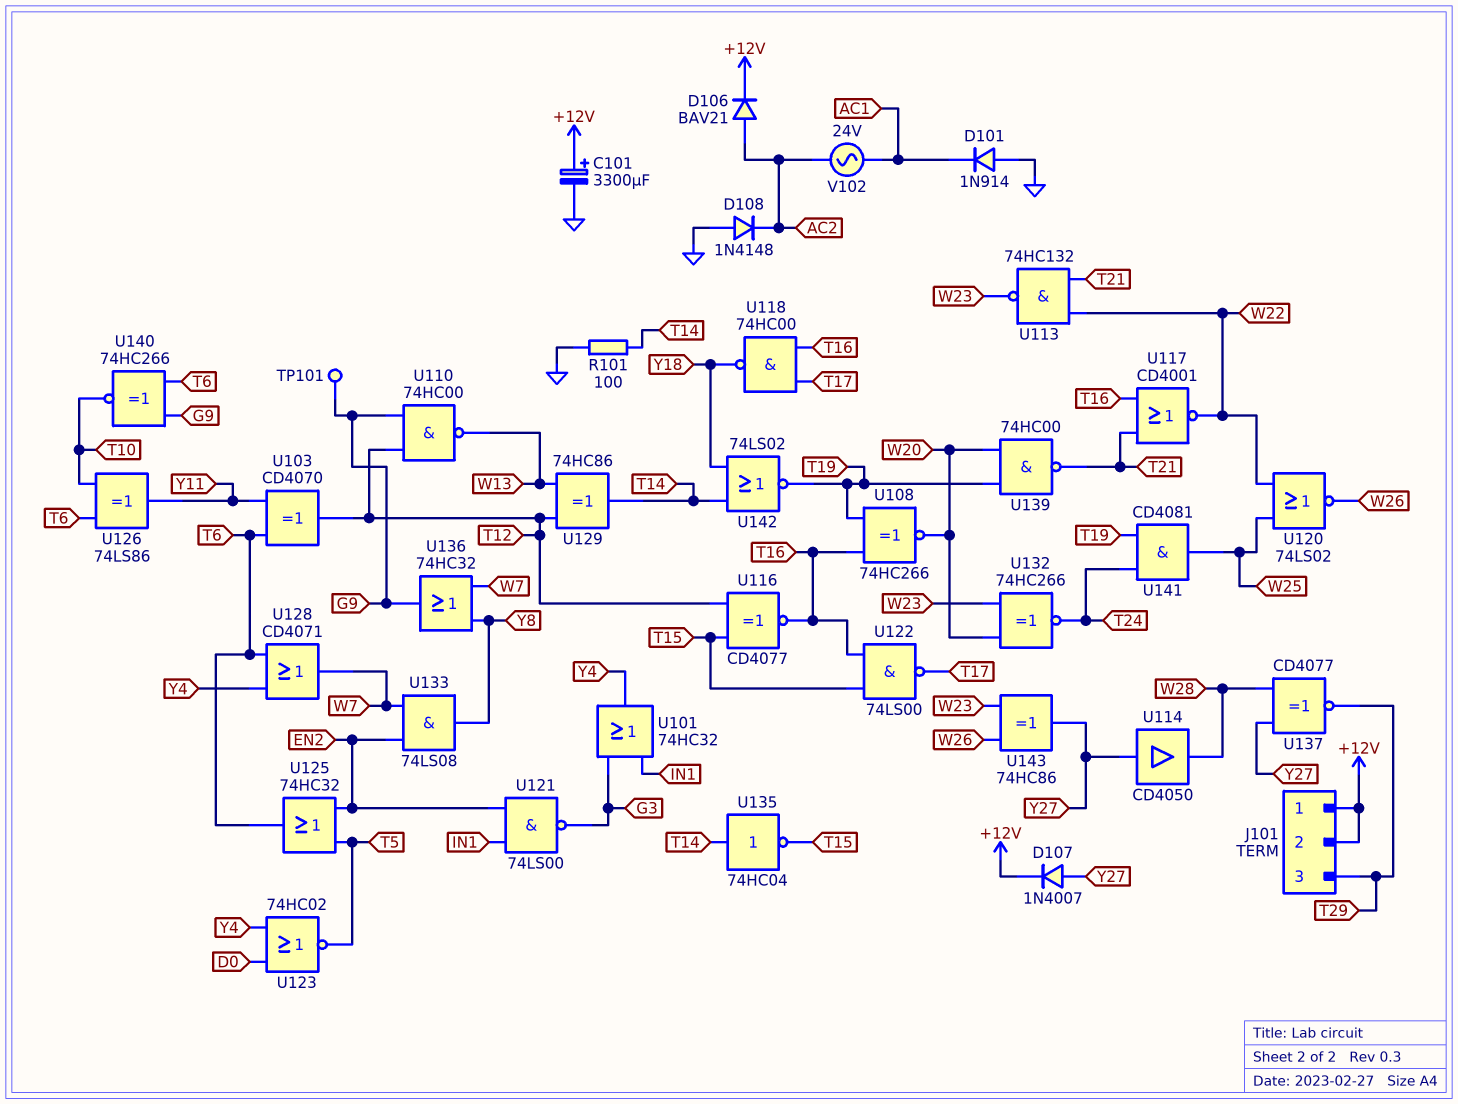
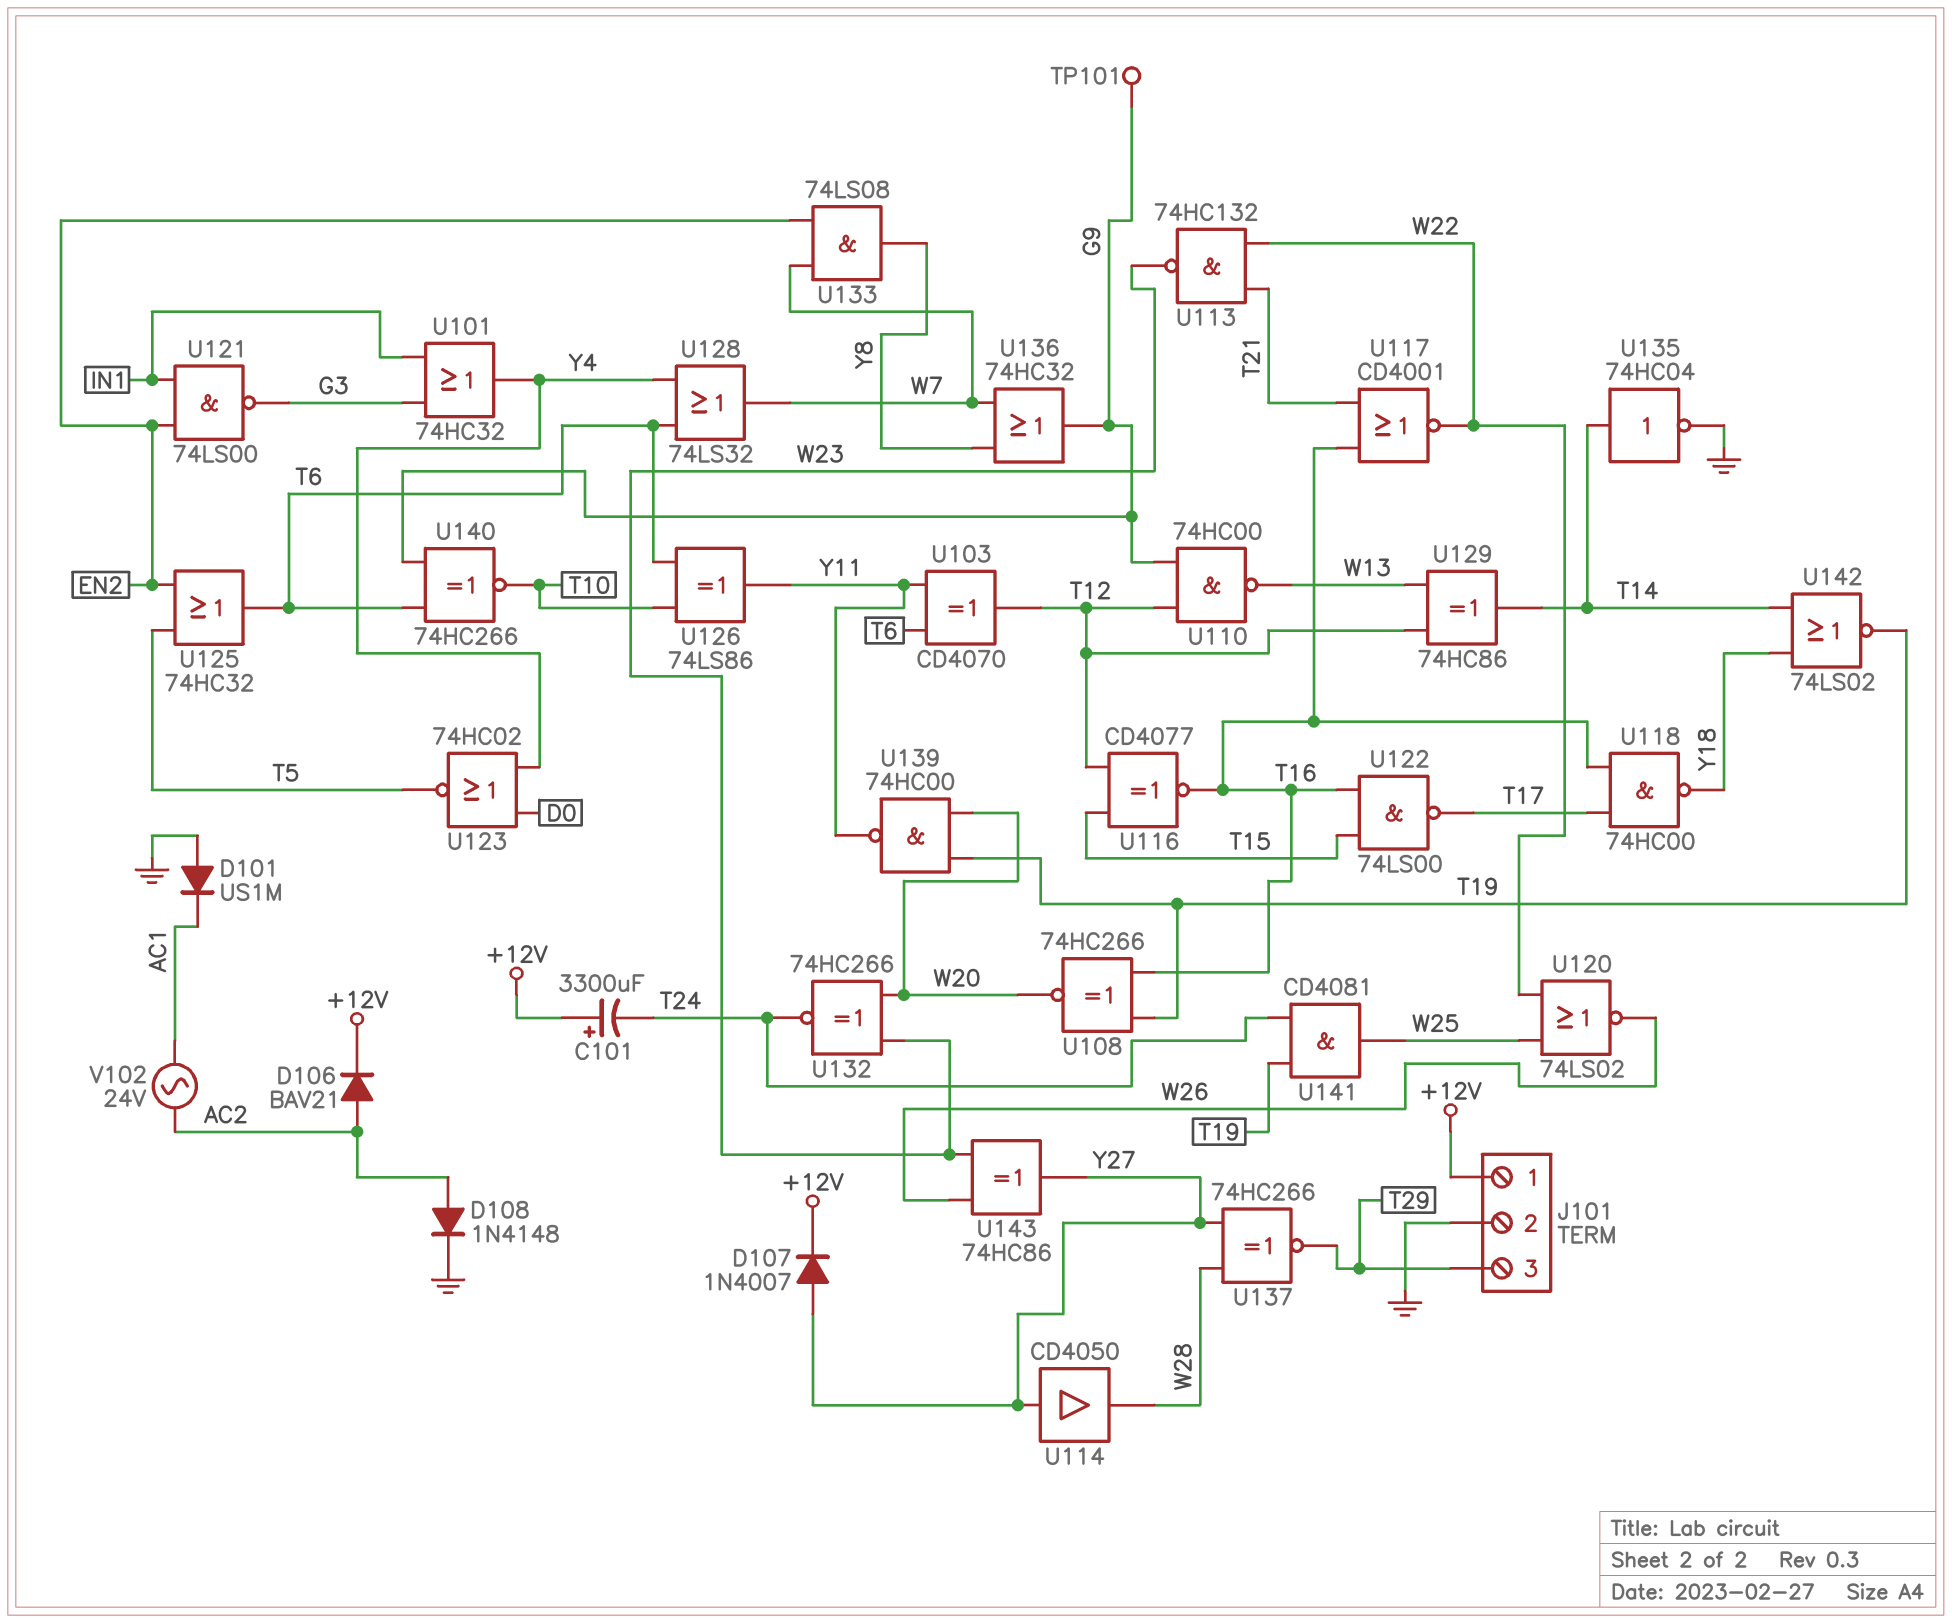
C101: 3300uF (plus +12V, minus GND) -> 3300uF (plus +12V, minus T24)
D101: diode 1N914 (A GND, K AC1) -> diode US1M (A GND, K AC1)
D108: diode 1N4148 (A GND, K AC2) -> diode 1N4148 (A AC2, K GND)
J101 pin 2: +12V -> GND
R101: 100 (GND, T14) -> none
U128: OR CD4071 (in T6, in Y4, out W7) -> OR 74LS32 (in T6, in Y4, out W7)
U135: NOT 74HC04 (in T14, out T15) -> NOT 74HC04 (in T14, out GND)
U137: XNOR CD4077 (in W28, in Y27, out T29) -> XNOR 74HC266 (in W28, in Y27, out T29)
U139: NAND 74HC00 (in T19, in W20, out T21) -> NAND 74HC00 (in T19, in W20, out Y11)

